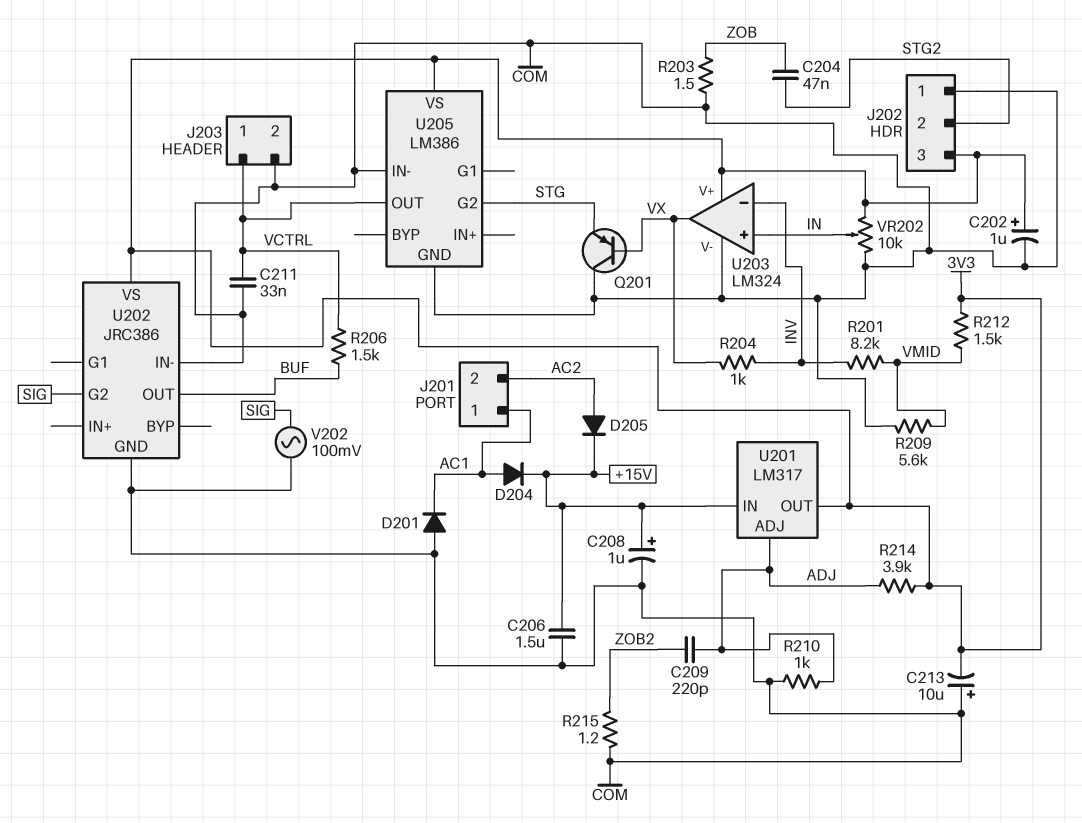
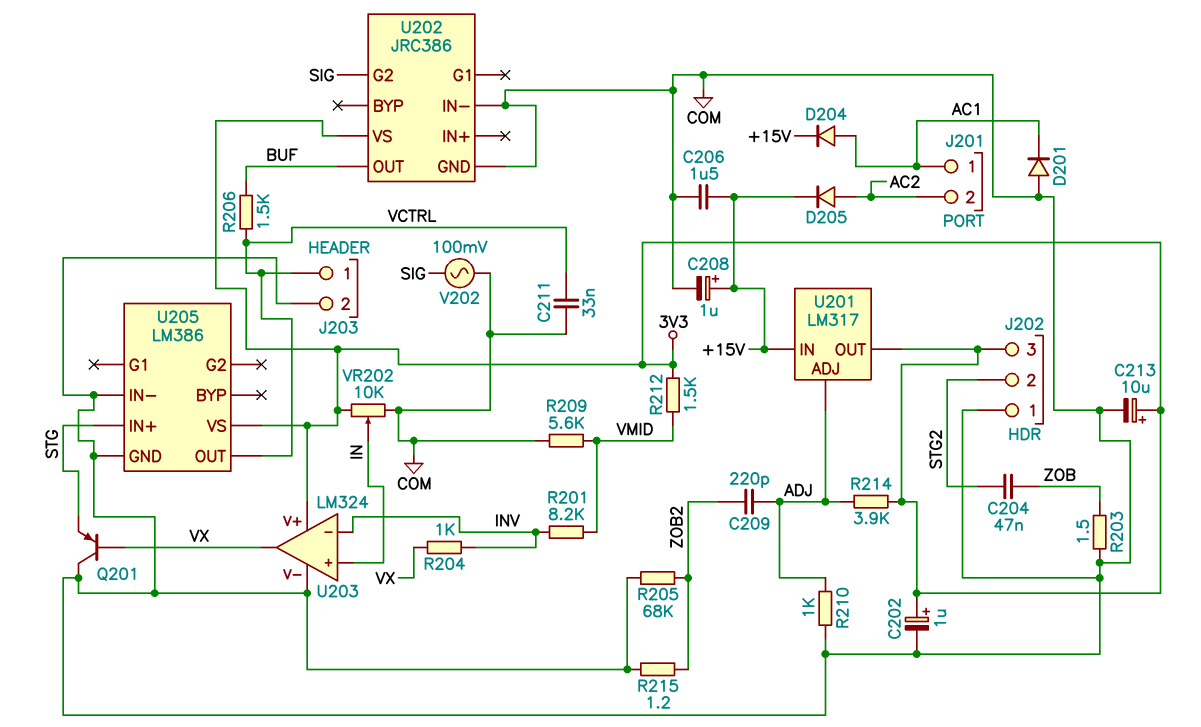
C213: 10uF (plus COM, minus 3V3) -> 10uF (plus 3V3, minus COM)
R205: none -> 68k (COM, ZOB2)
U205 pin G2: STG -> none
U205 pin IN+: none -> STG

